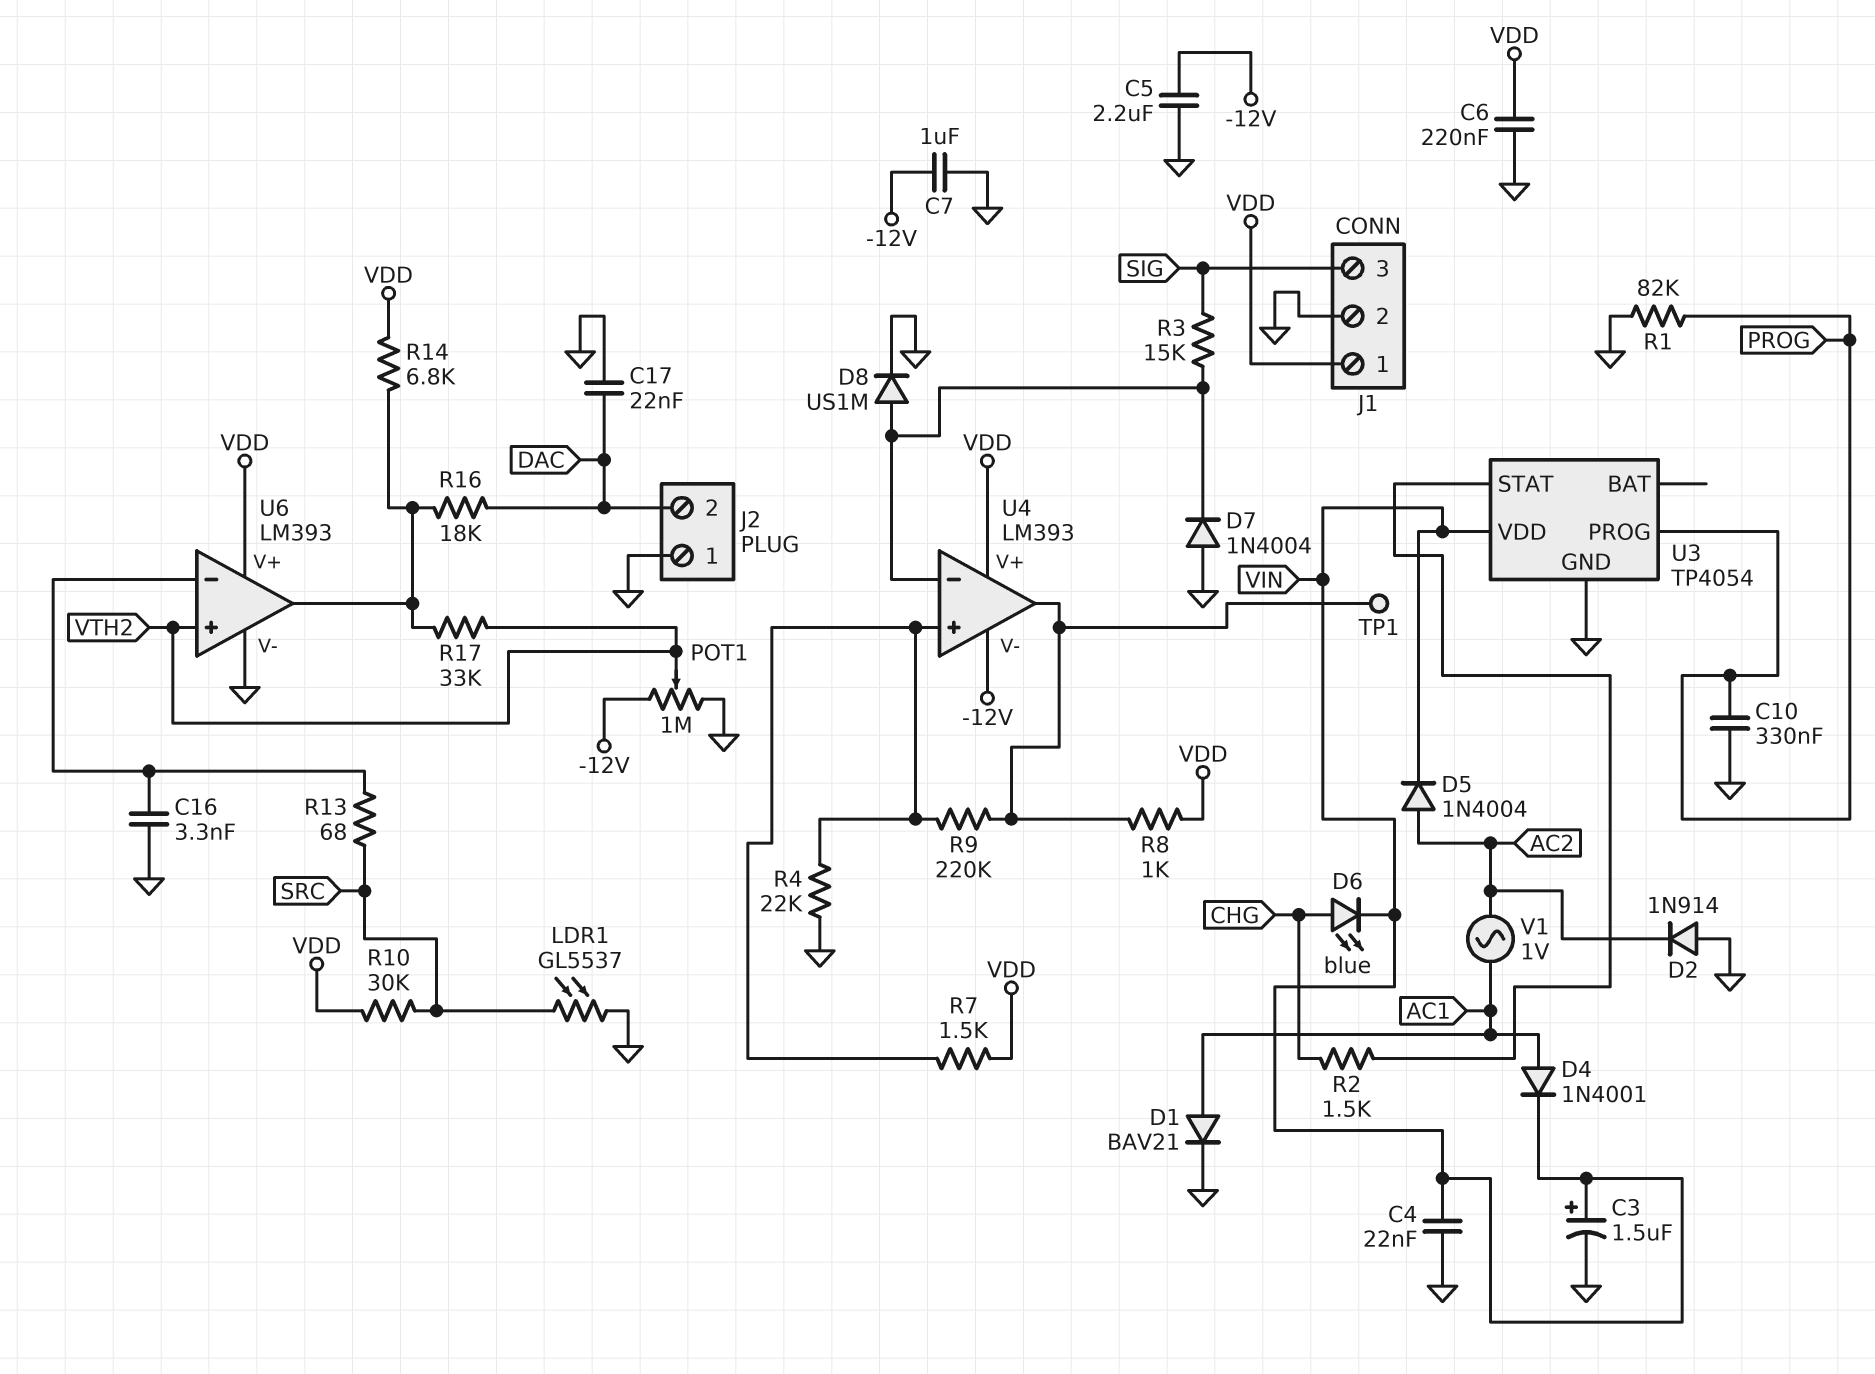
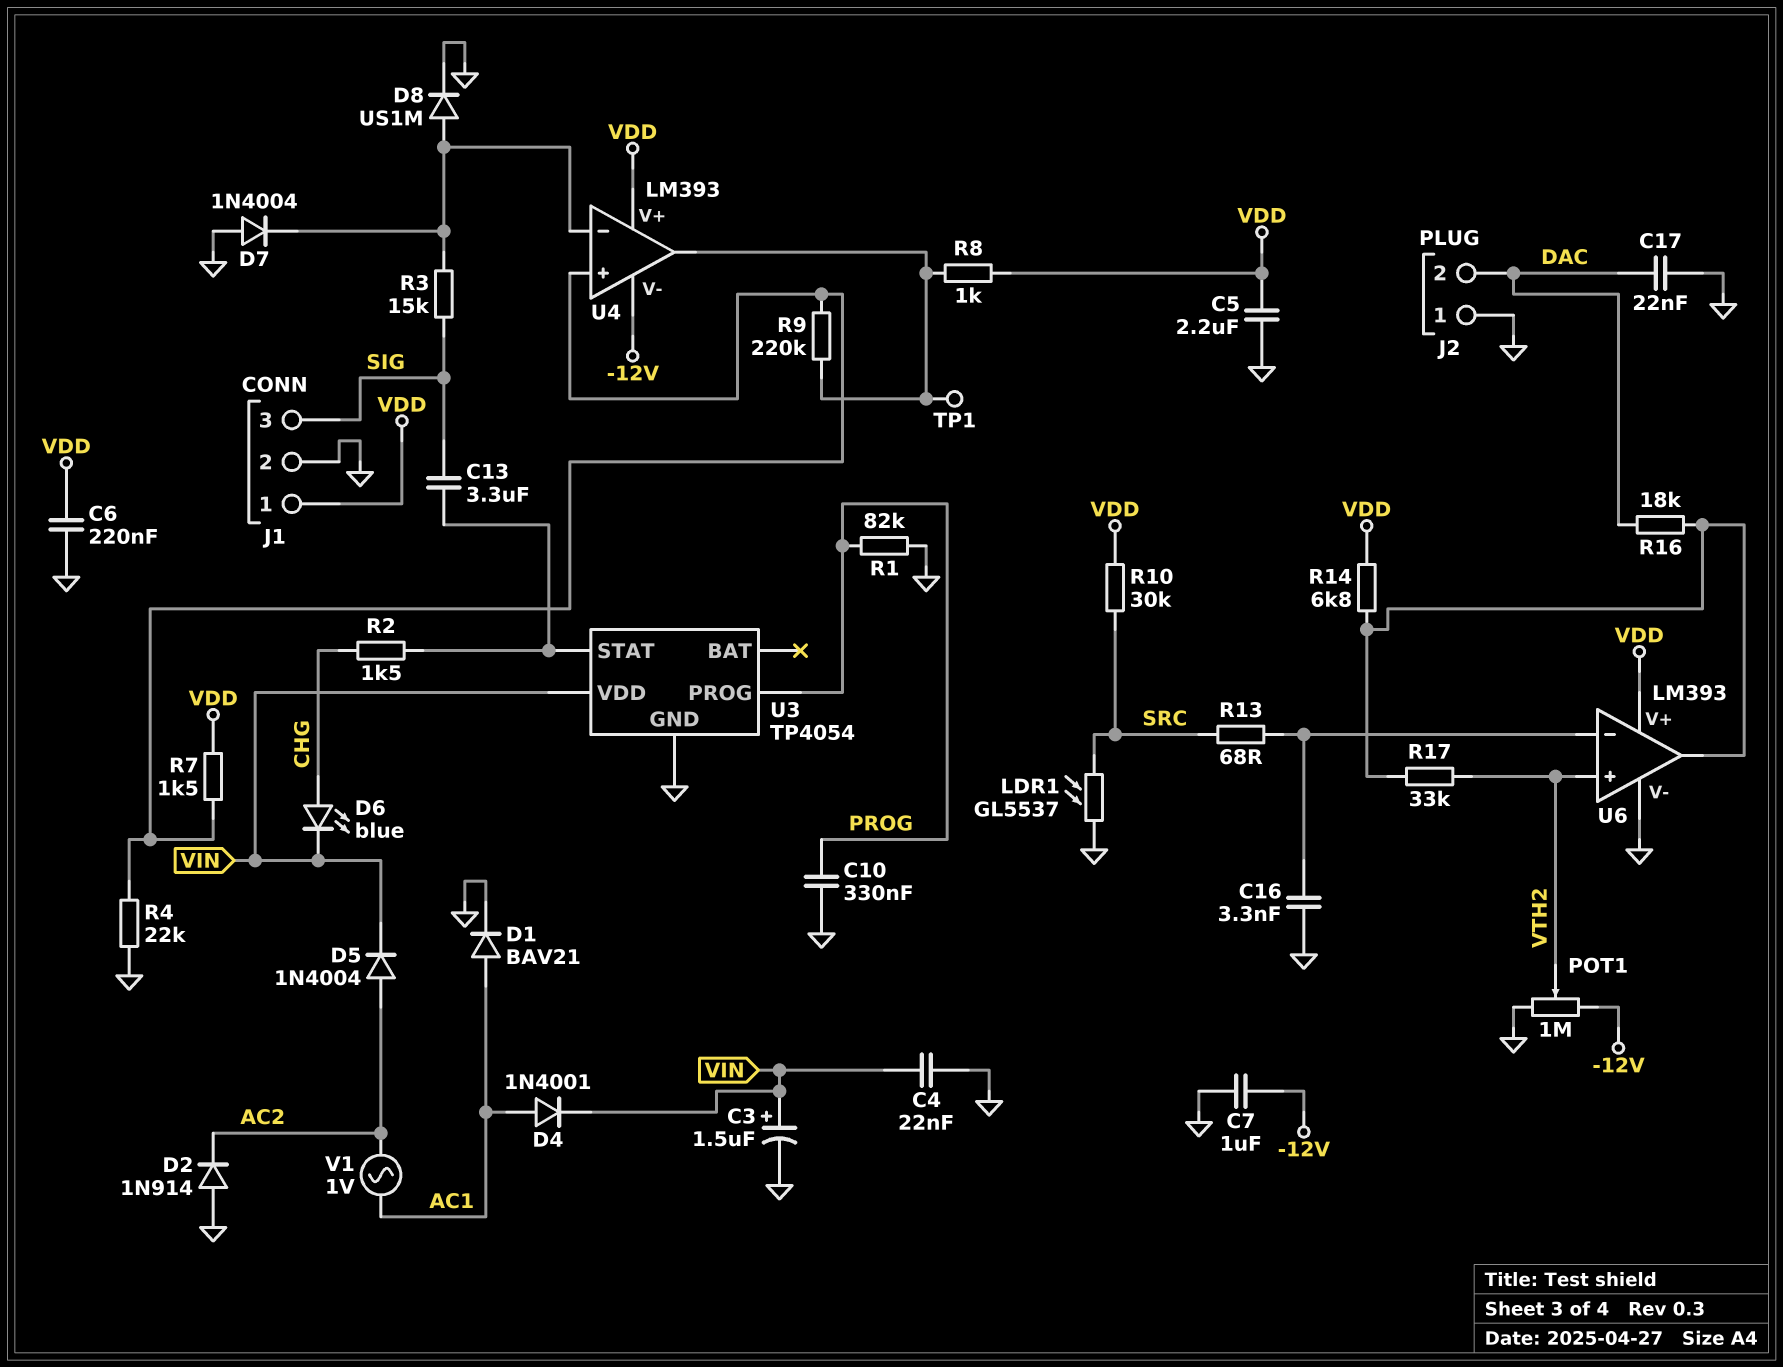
C5: 2.2uF (-12V, GND) -> 2.2uF (GND, VDD)
C13: none -> 3.3uF (SIG, U3/STAT)

